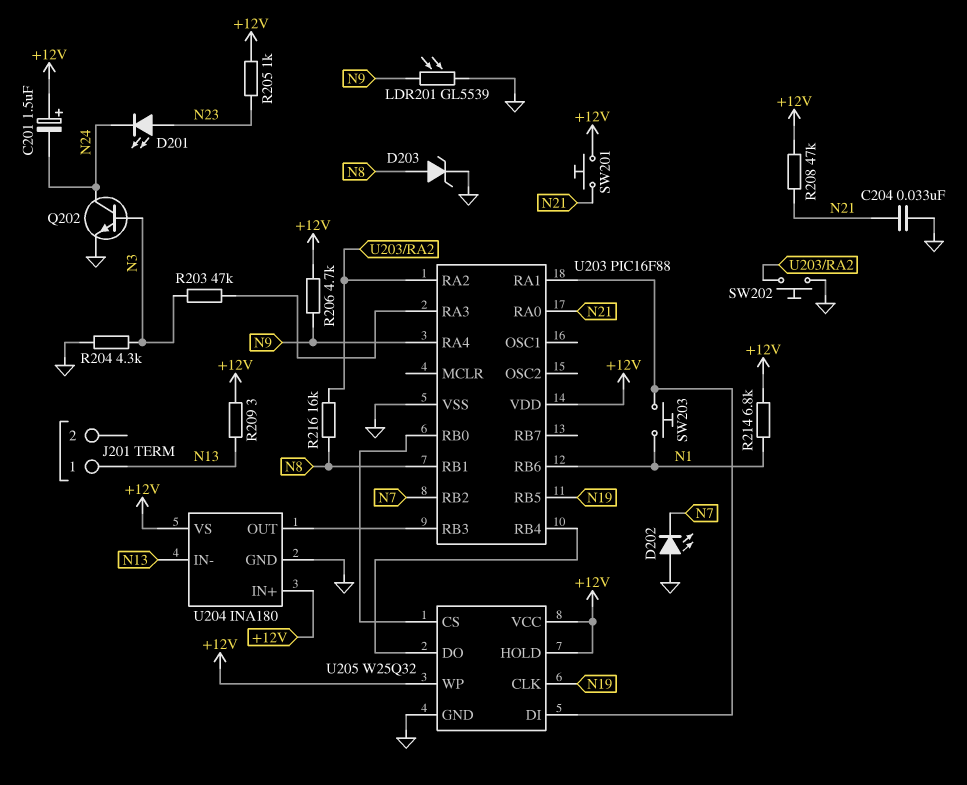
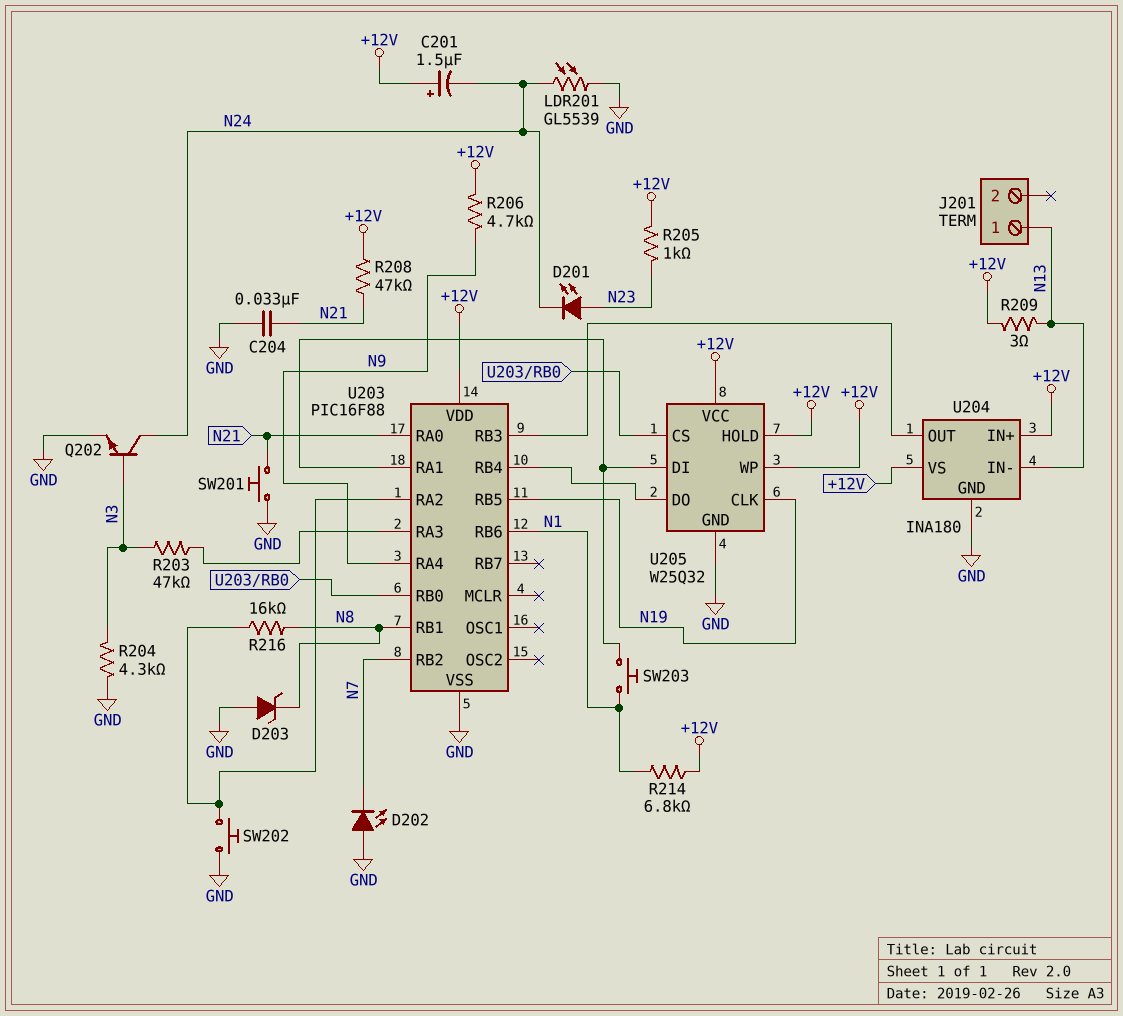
D203: zener (A N8, K GND) -> zener (A GND, K N8)
LDR201: GL5539 (GND, N9) -> GL5539 (GND, N24)
SW201: button (+12V, N21) -> button (GND, N21)

